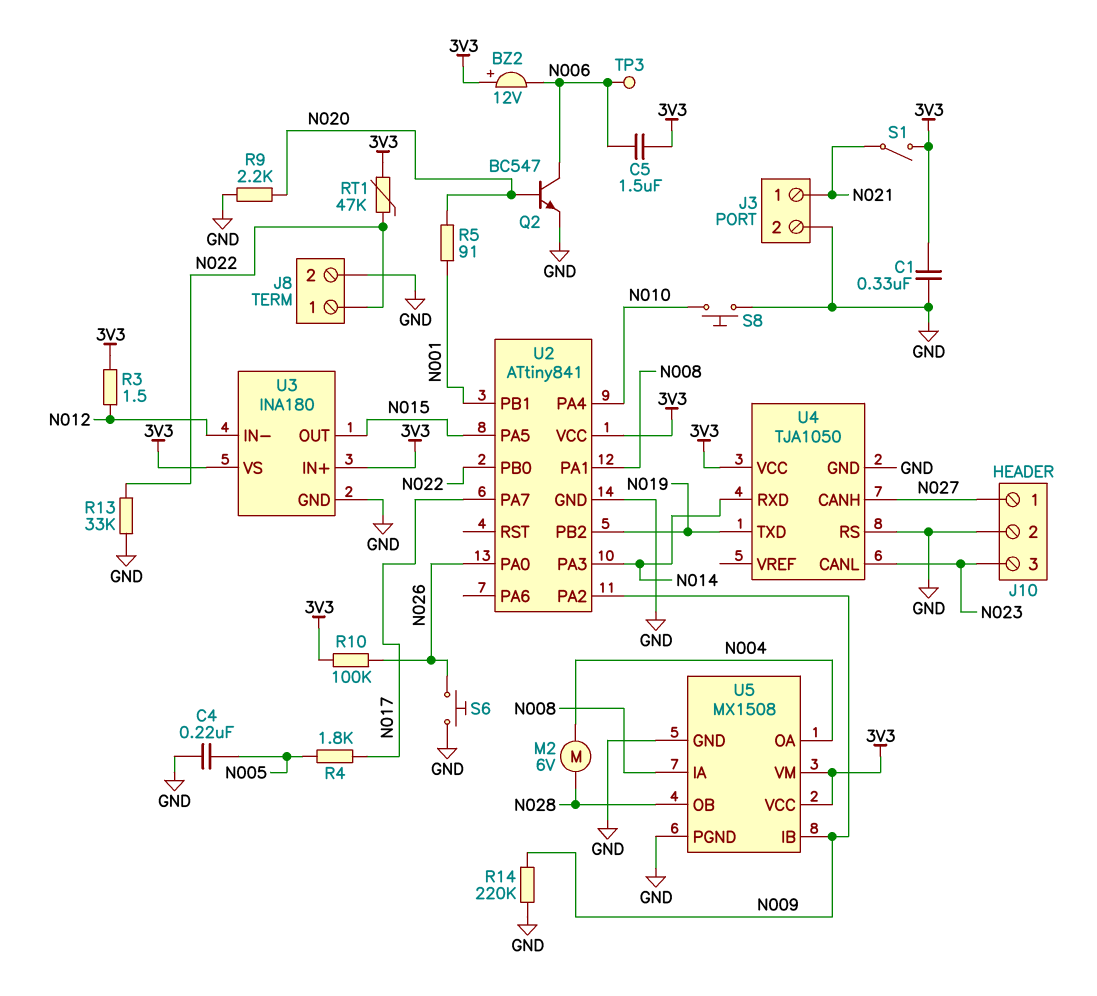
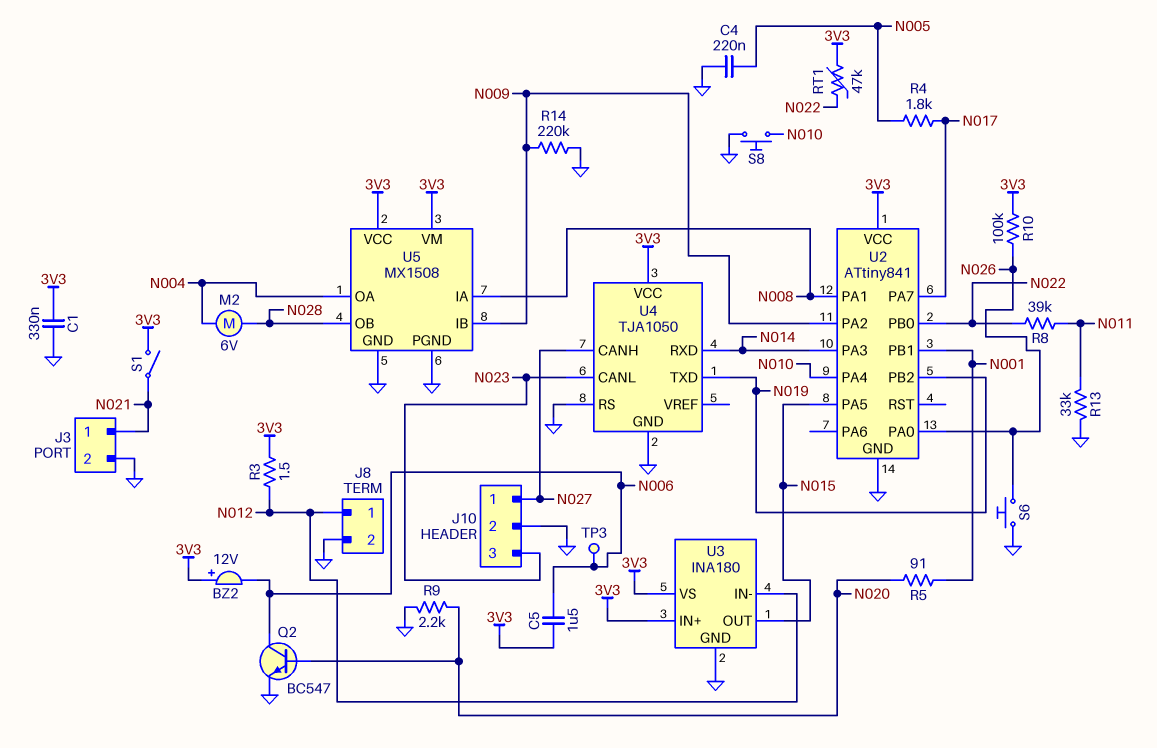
J8 pin 1: N022 -> N012
R8: none -> 39k (N011, N022)
R13: 33k (GND, N022) -> 33k (GND, N011)

